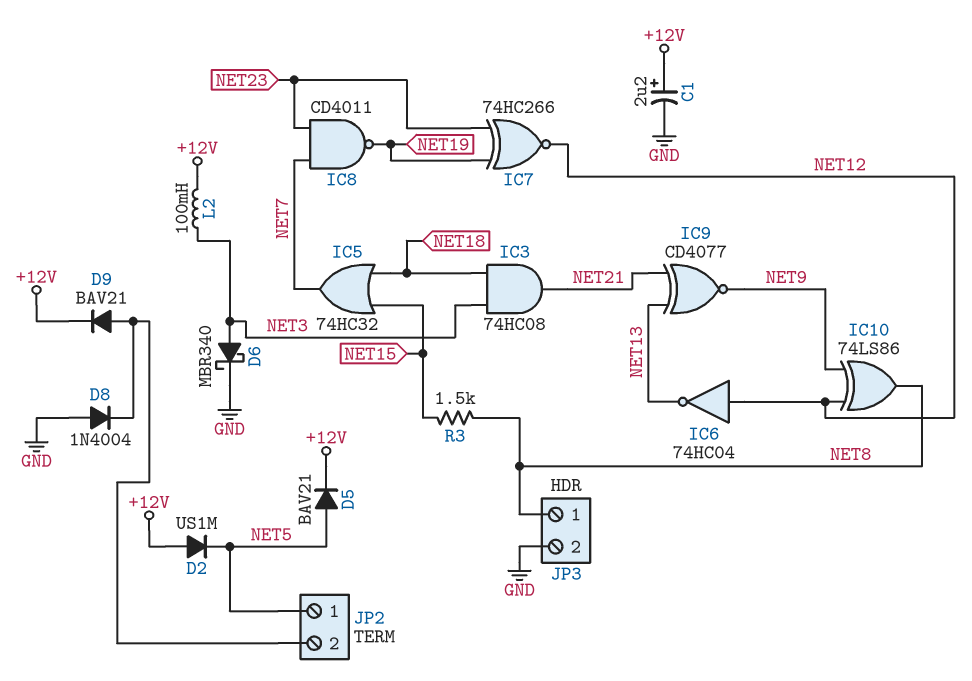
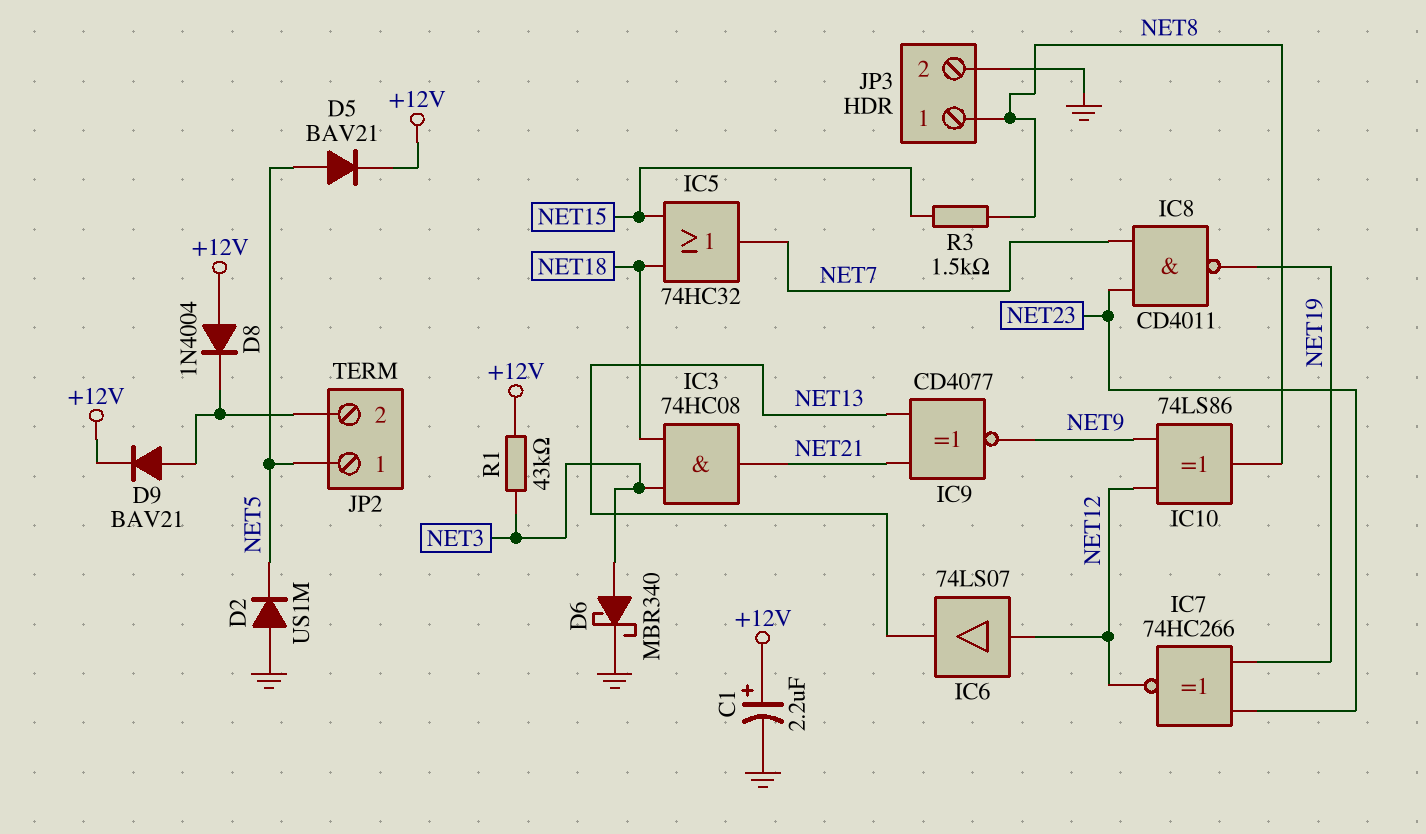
D2: diode US1M (A +12V, K NET5) -> diode US1M (A GND, K NET5)
D8: diode 1N4004 (A GND, K JP2/2) -> diode 1N4004 (A +12V, K JP2/2)
IC6: NOT 74HC04 (in NET12, out NET13) -> buffer 74LS07 (in NET12, out NET13)
L2: 100mH (+12V, NET3) -> none
R1: none -> 43k (+12V, NET3)

